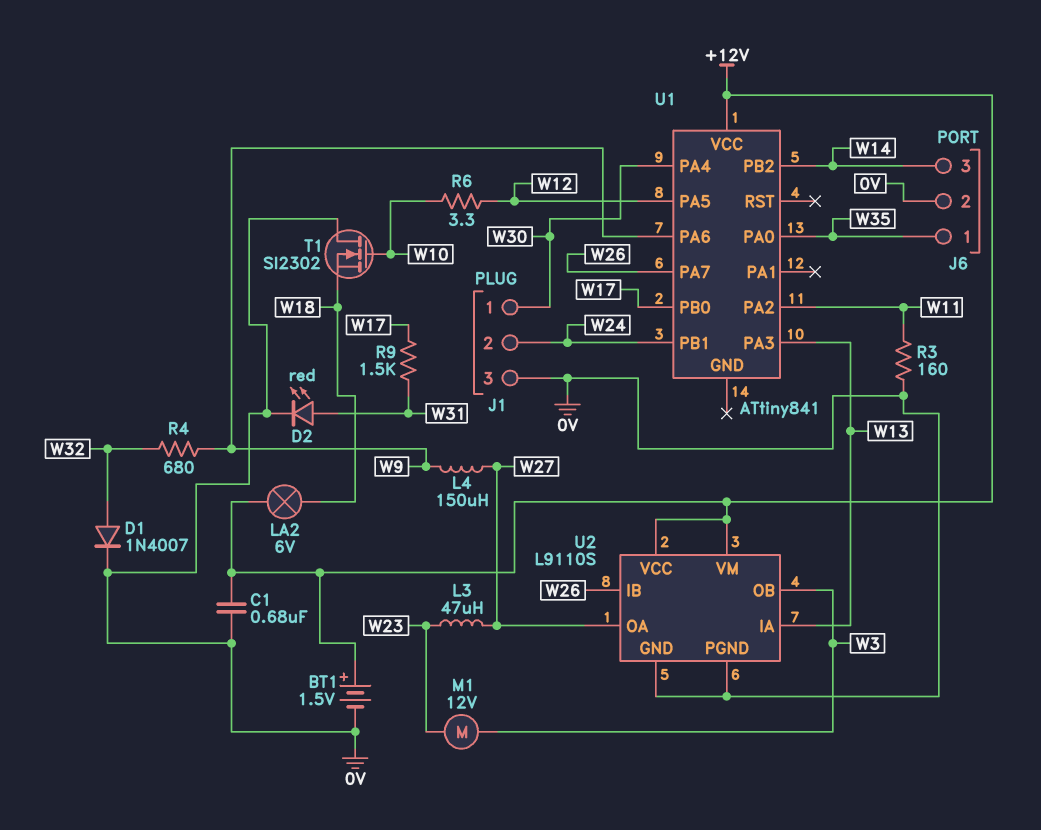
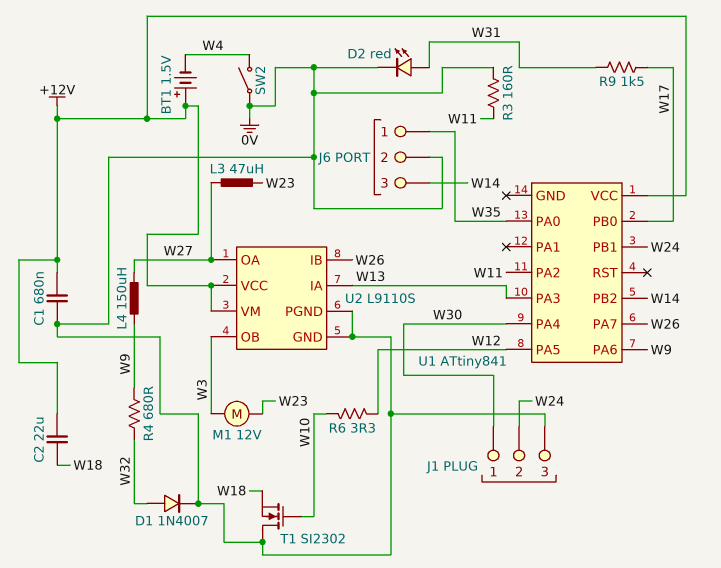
BT1: 1.5V (plus +12V, minus 0V) -> 1.5V (plus +12V, minus W4)
C2: none -> 22uF (+12V, W18)
LA2: lamp 6V (+12V, W18) -> none
SW2: none -> switch (0V, W4)

